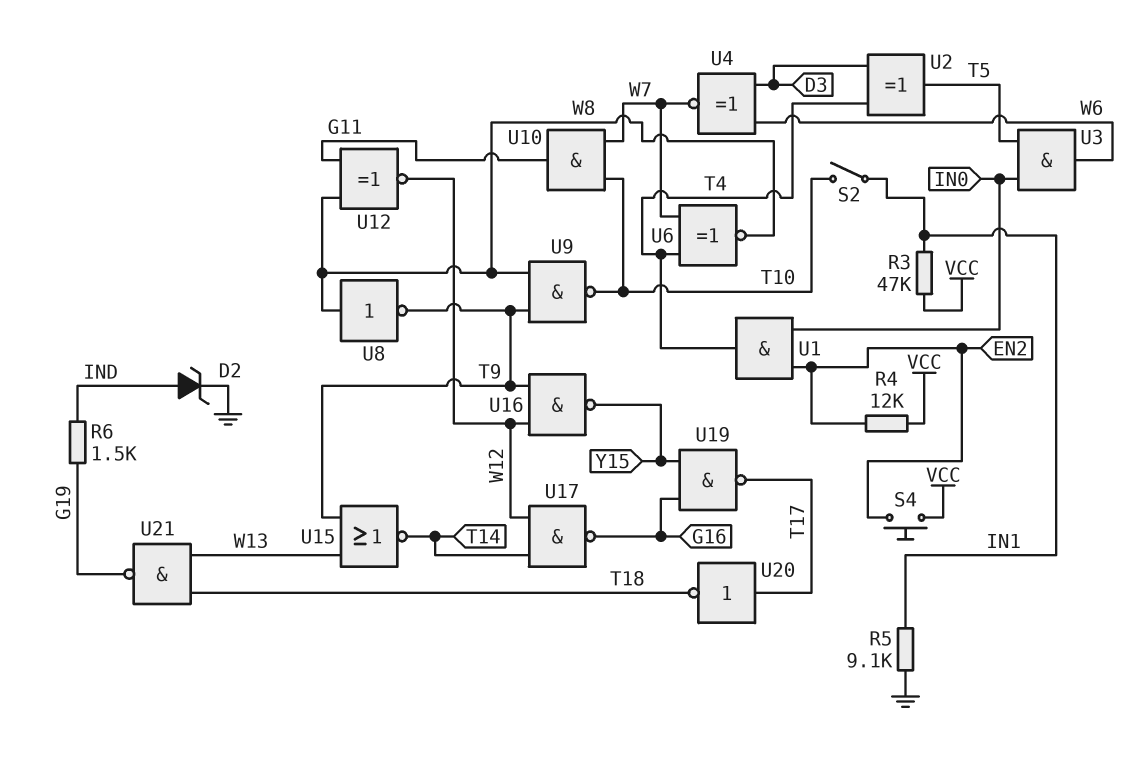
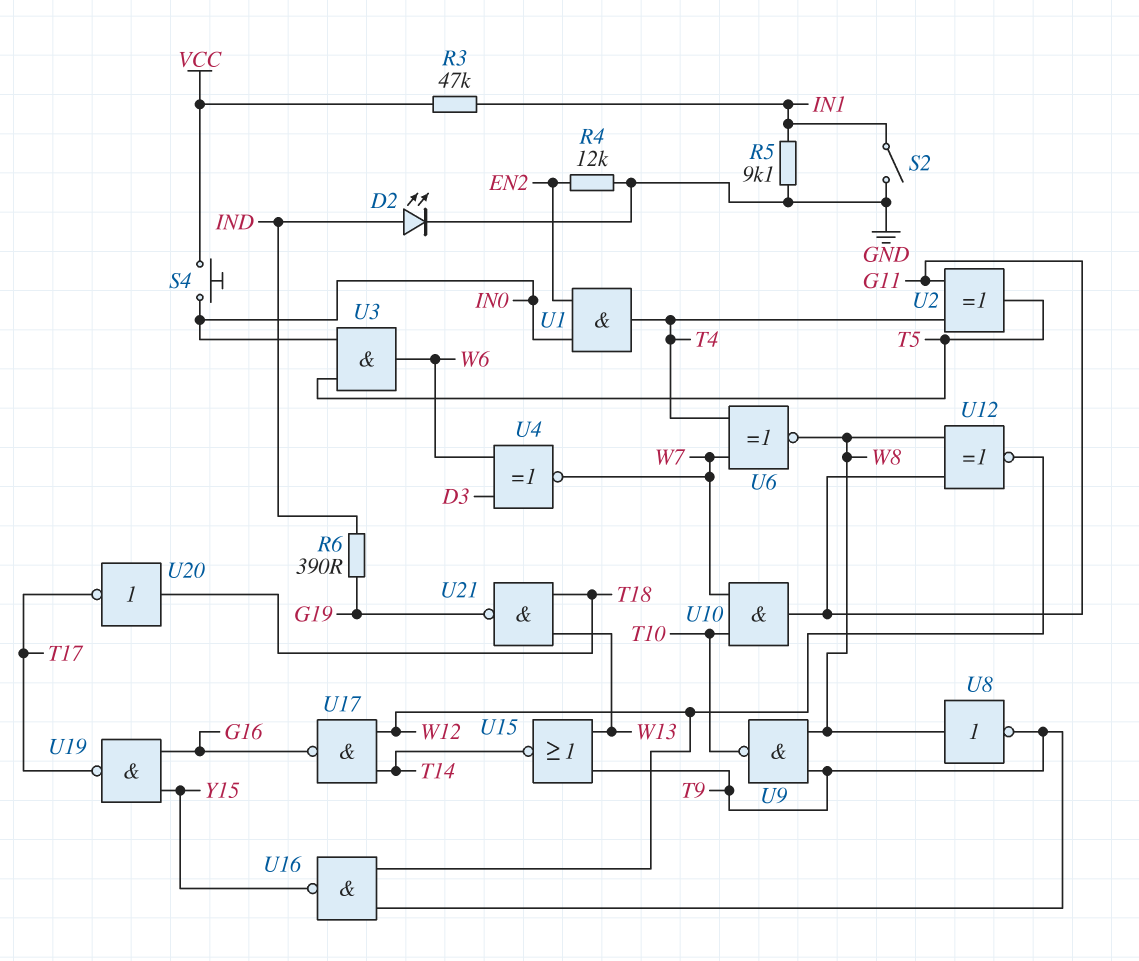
D2: zener (A IND, K GND) -> LED (A IND, K GND)
R4: 12k (EN2, VCC) -> 12k (EN2, GND)
R6: 1.5k (G19, IND) -> 390 (G19, IND)
S2: switch (IN1, T10) -> switch (GND, IN1)
S4: button (EN2, VCC) -> button (IN0, VCC)
U2: XOR (in D3, in T4, out T5) -> XOR (in G11, in T4, out T5)
U20: NOT (in T17, out T18) -> NOT (in T18, out T17)

